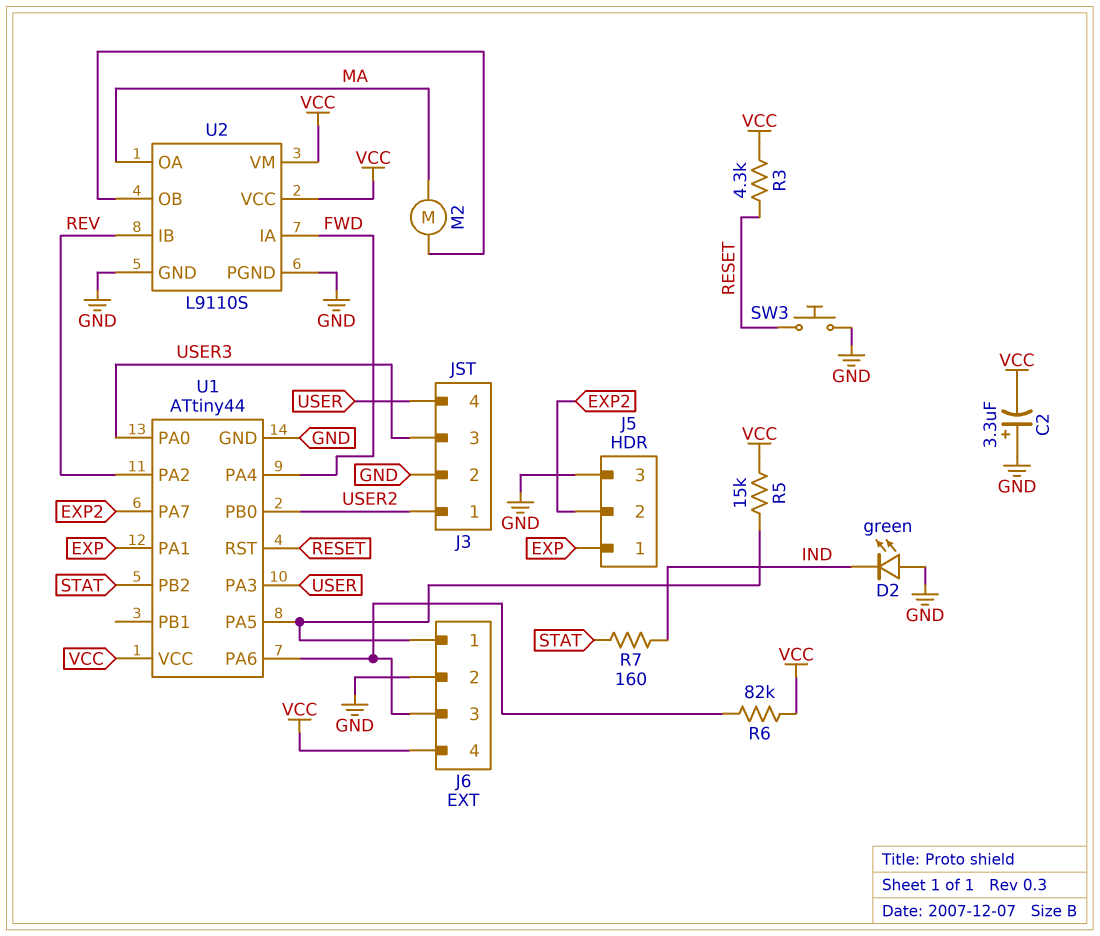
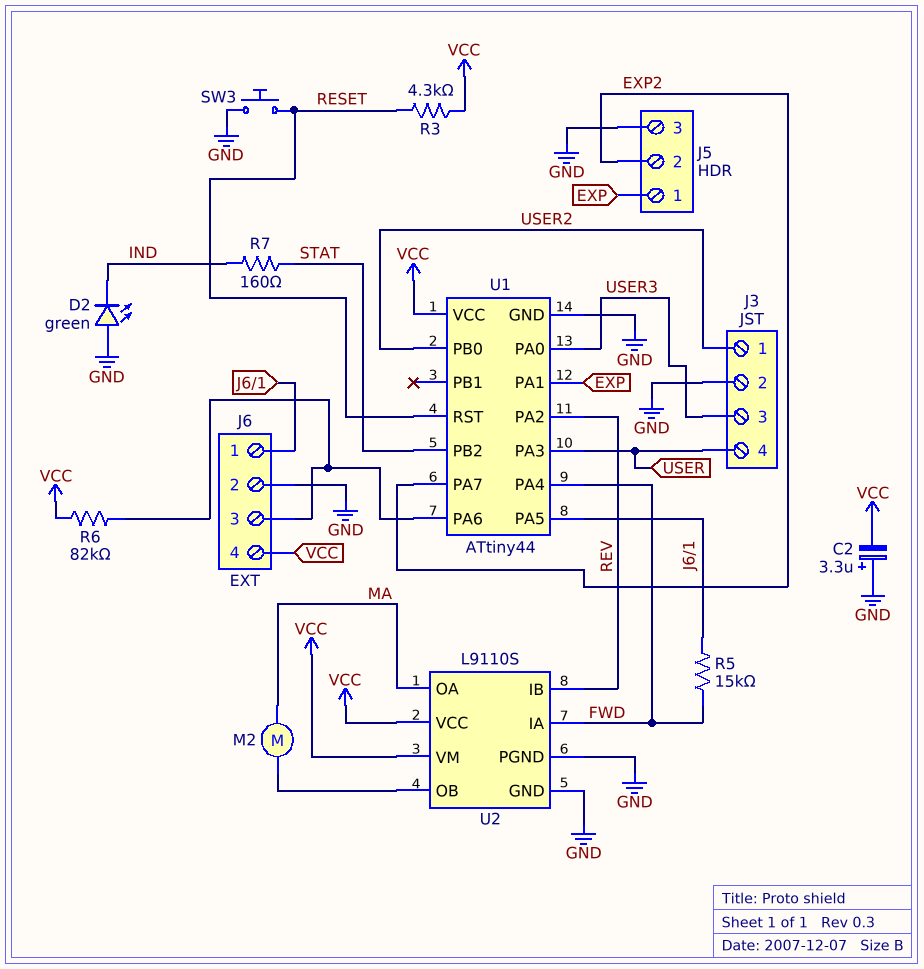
R5: 15k (J6/1, VCC) -> 15k (FWD, J6/1)

